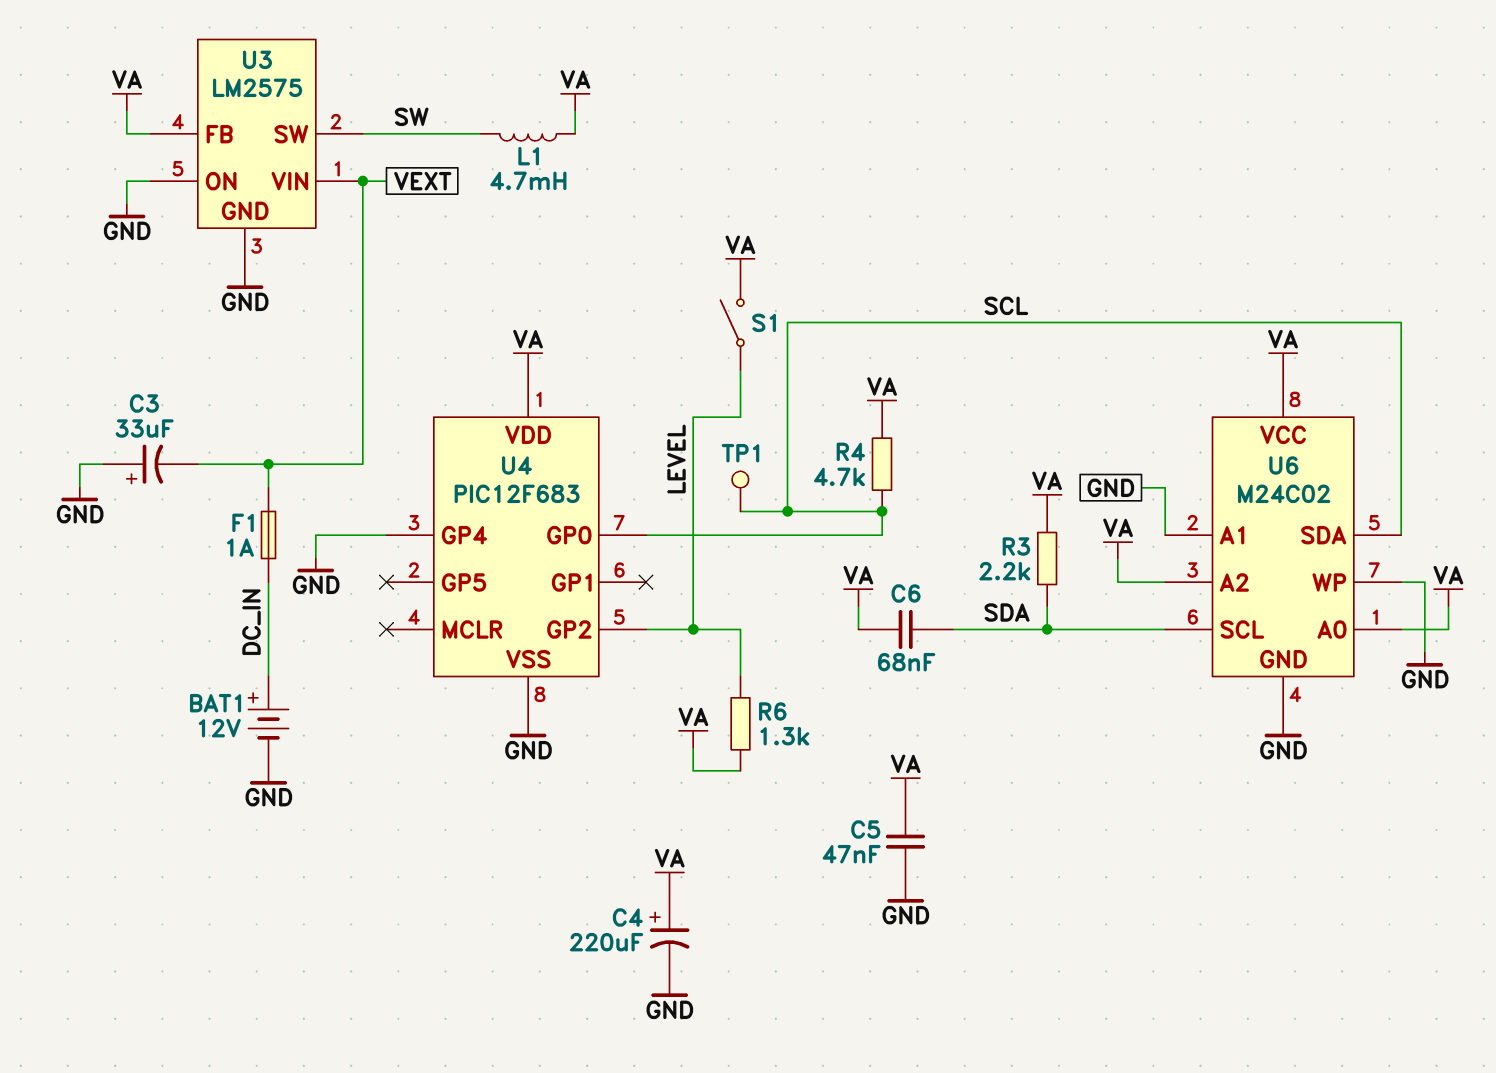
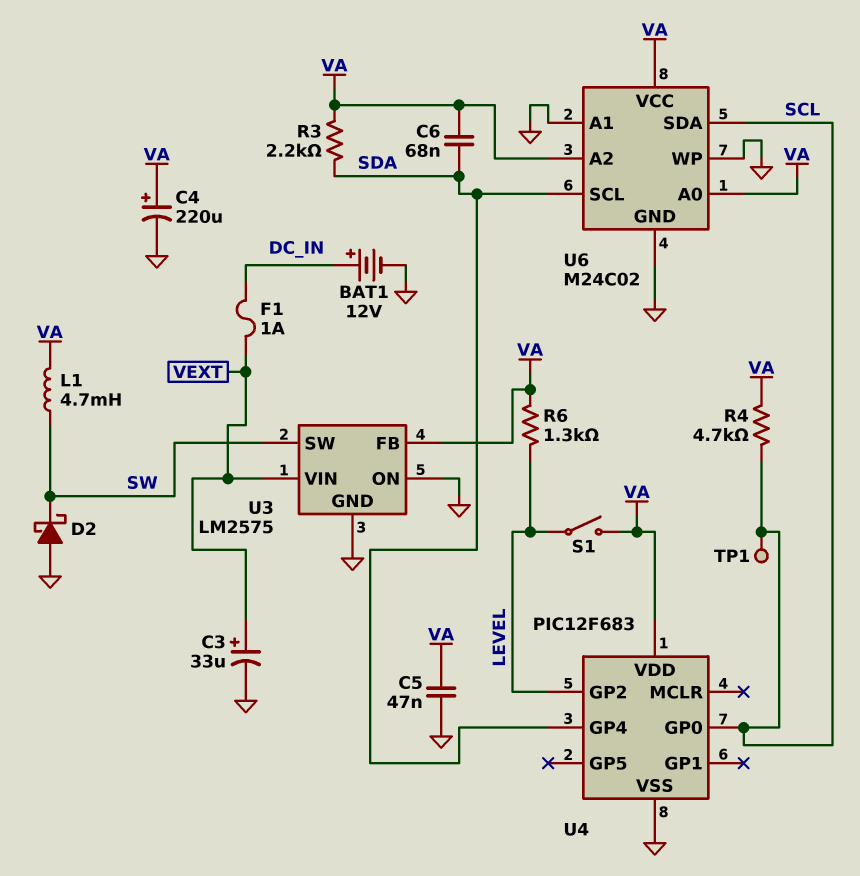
C3: 33uF (plus GND, minus VEXT) -> 33uF (plus VEXT, minus GND)
D2: none -> schottky (A GND, K SW)
U4 pin GP4: GND -> SDA

